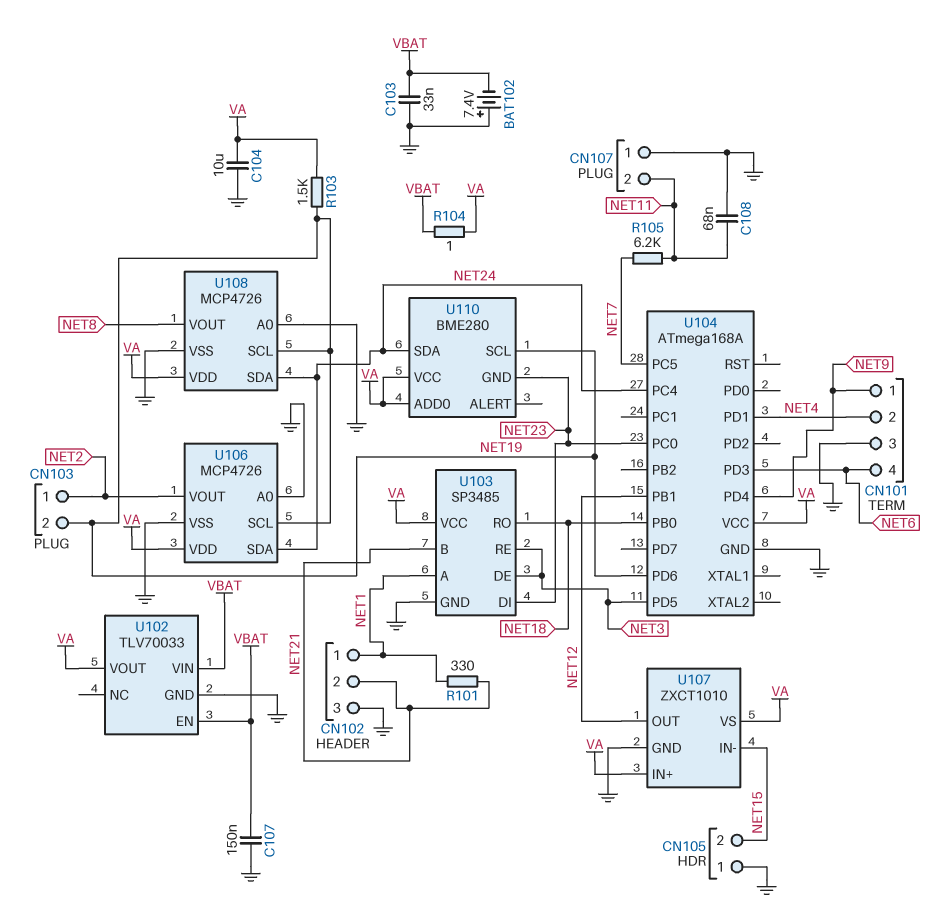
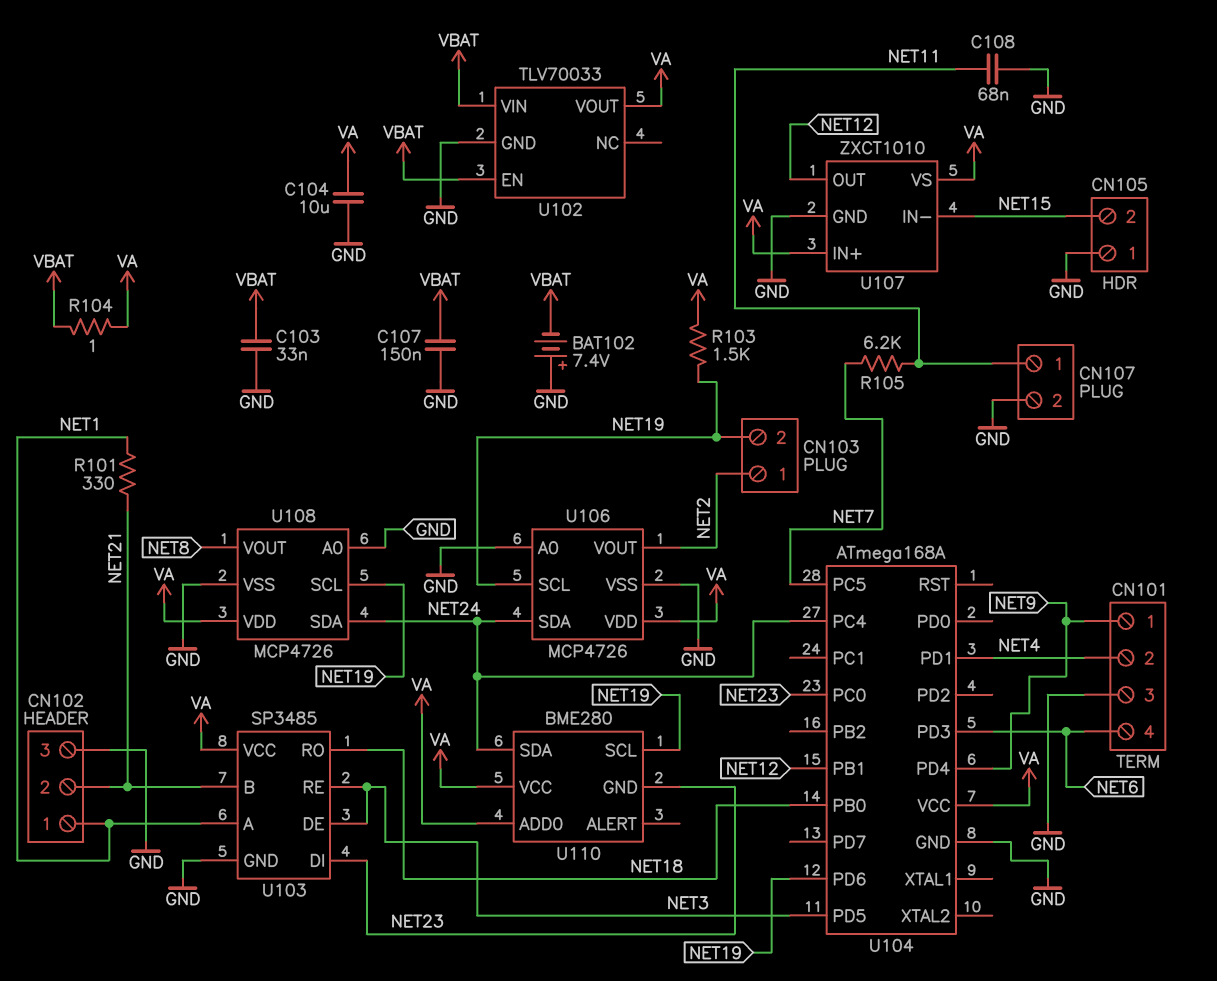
CN107 pin 1: GND -> NET11
CN107 pin 2: NET11 -> GND

